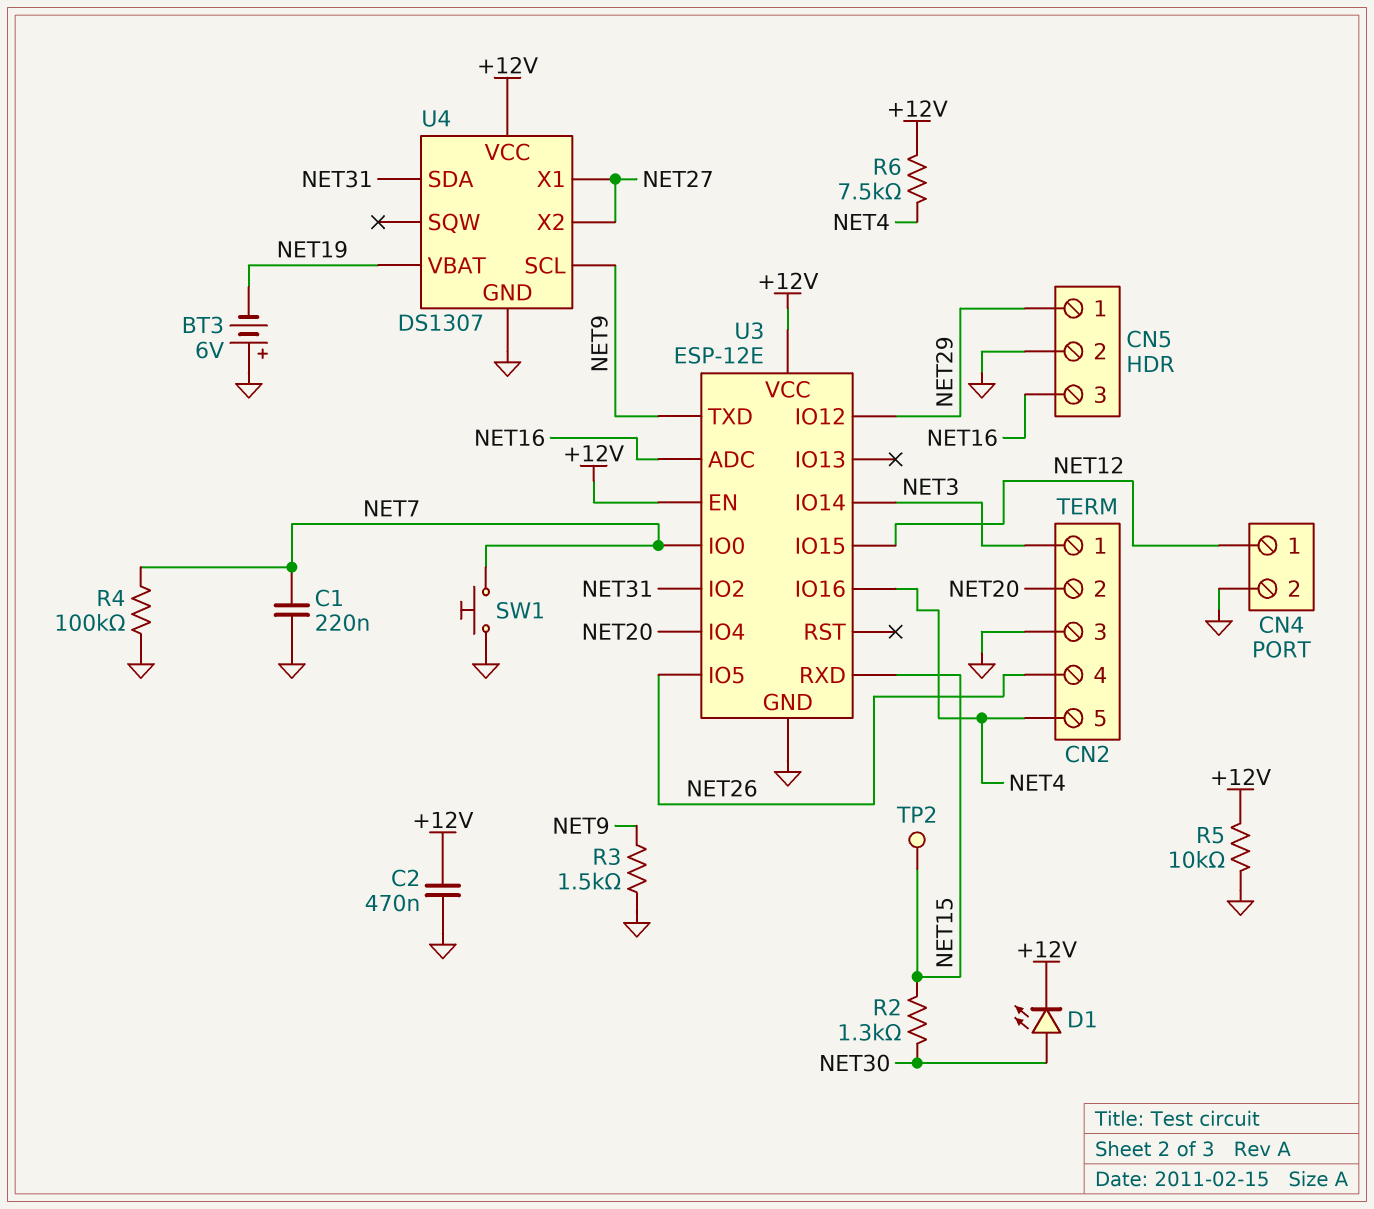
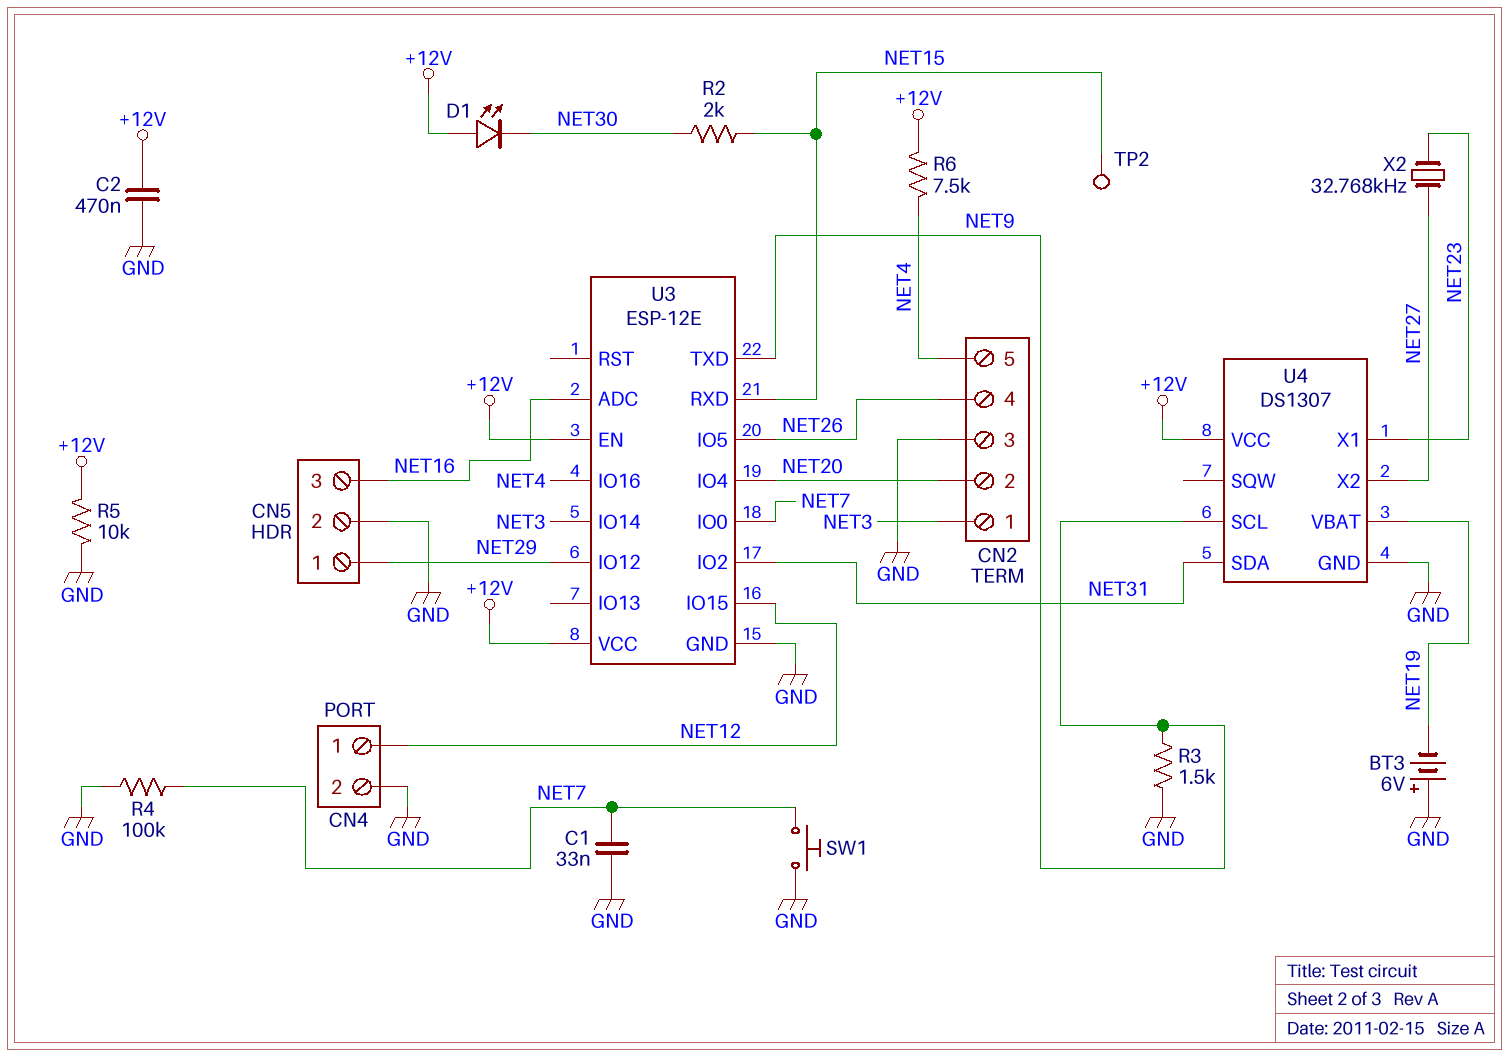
C1: 220nF (GND, NET7) -> 33nF (GND, NET7)
D1: LED (A NET30, K +12V) -> LED (A +12V, K NET30)
R2: 1.3k (NET15, NET30) -> 2k (NET15, NET30)
U4 pin X1: NET27 -> NET23
X2: none -> 32.768kHz (NET23, NET27)

